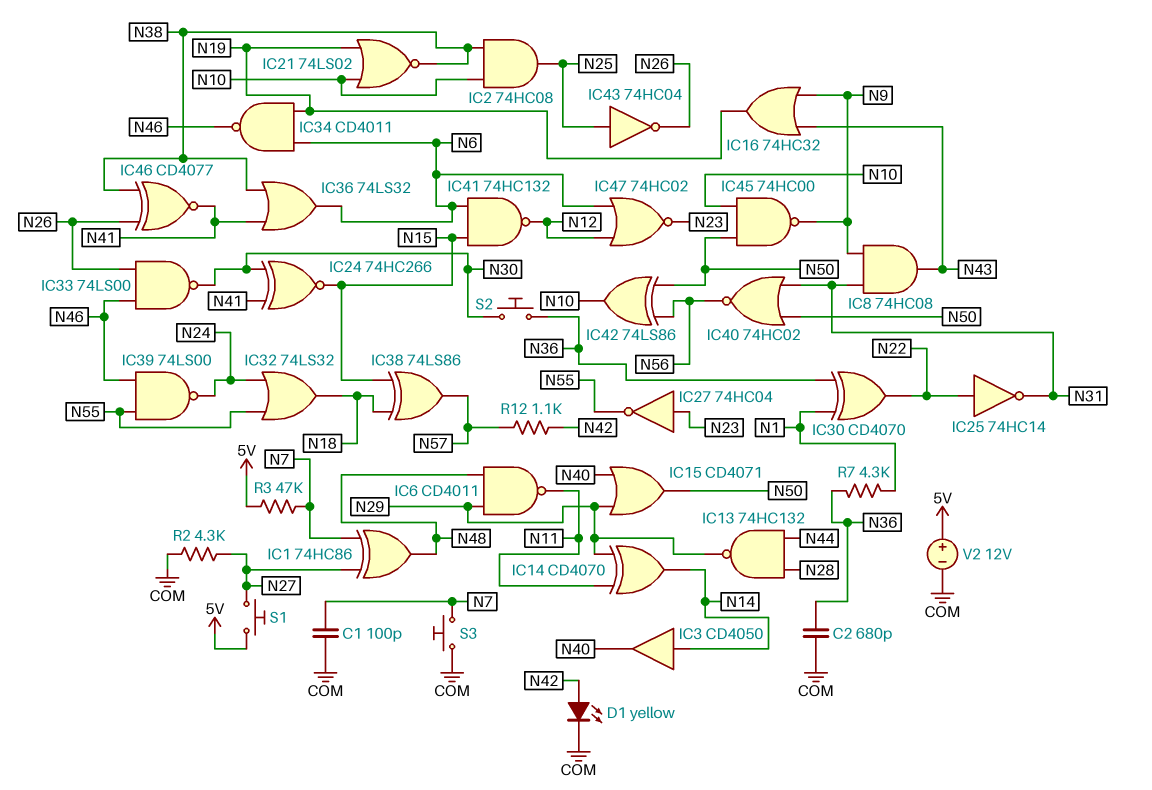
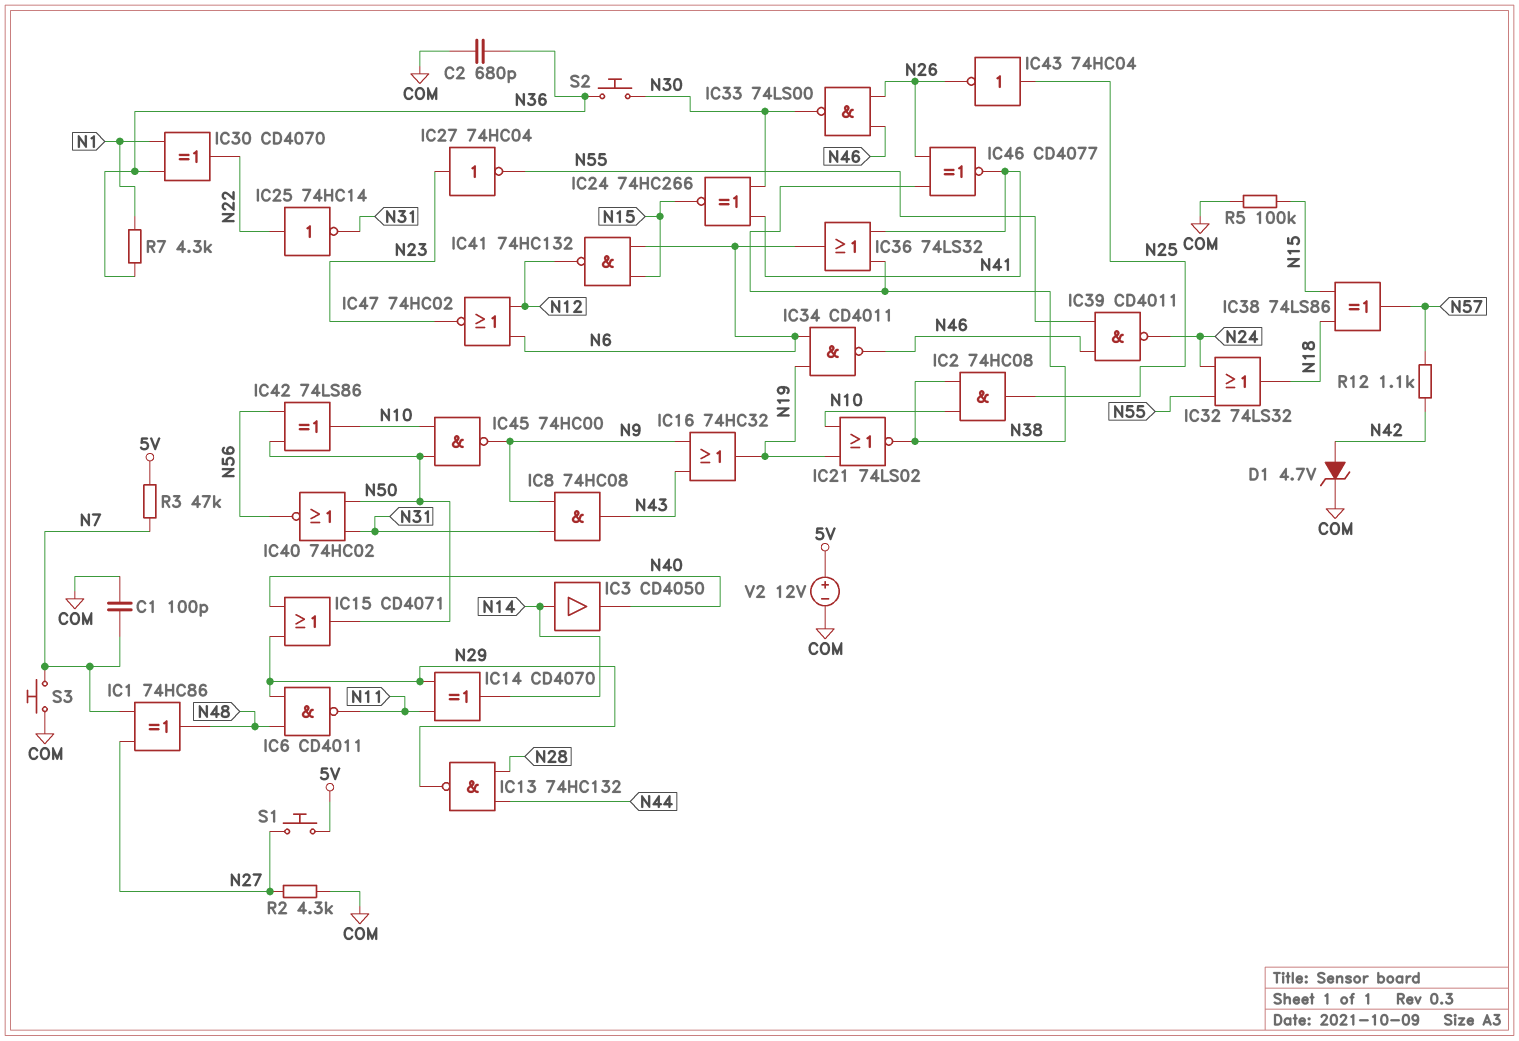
D1: LED yellow (A N42, K COM) -> zener 4.7V (A N42, K COM)
IC39: NAND 74LS00 (in N46, in N55, out N24) -> NAND CD4011 (in N46, in N55, out N24)
R5: none -> 100k (COM, N15)

